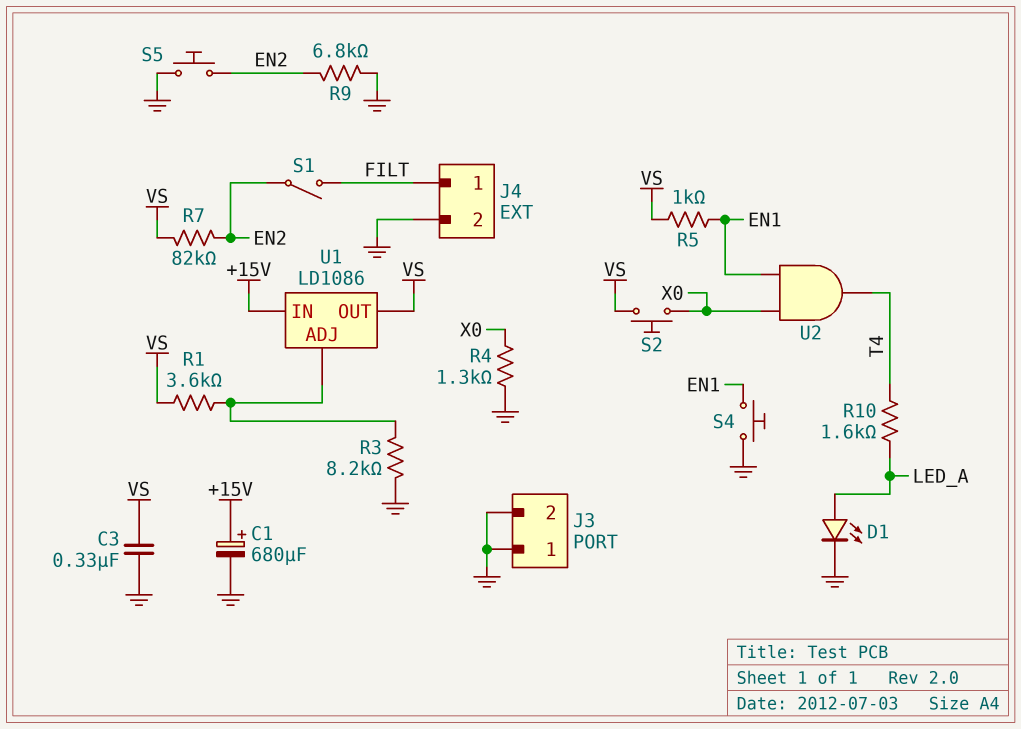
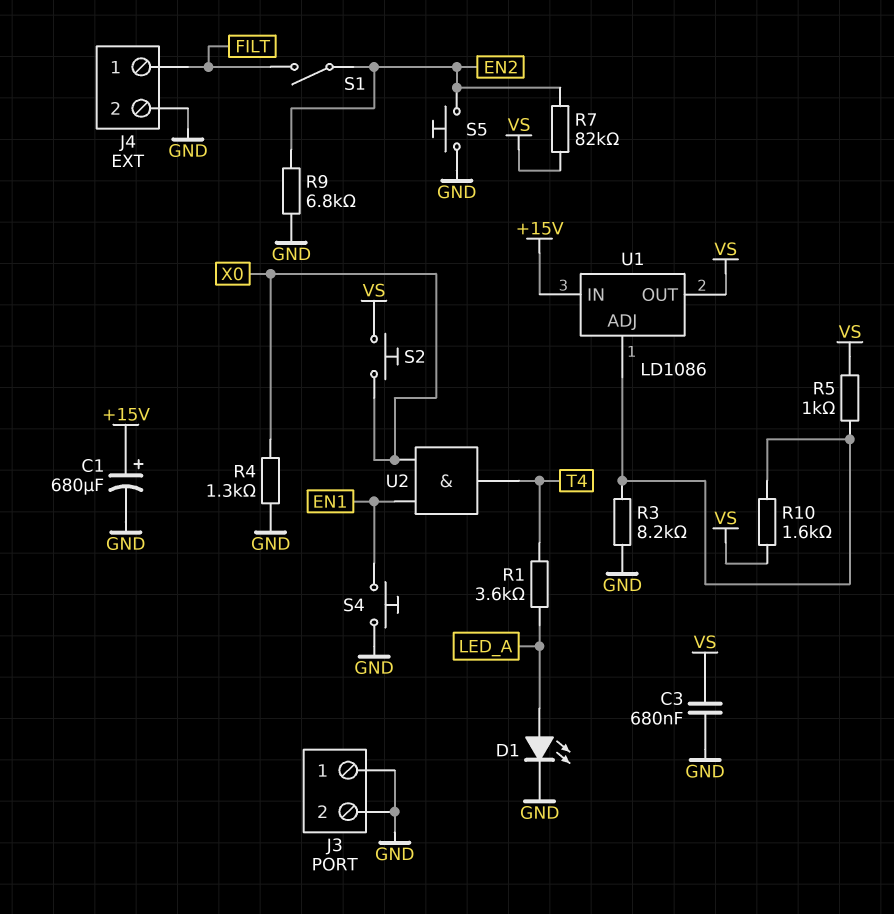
C3: 330nF (GND, VS) -> 680nF (GND, VS)
R1: 3.6k (U1/ADJ, VS) -> 3.6k (LED_A, T4)
R5: 1k (EN1, VS) -> 1k (U1/ADJ, VS)
R10: 1.6k (LED_A, T4) -> 1.6k (U1/ADJ, VS)

